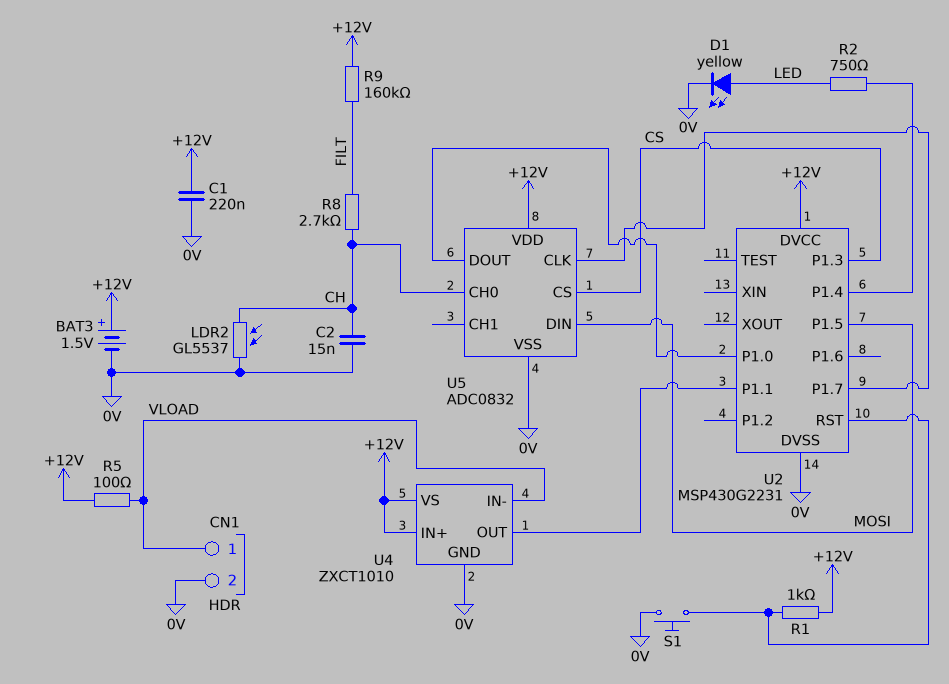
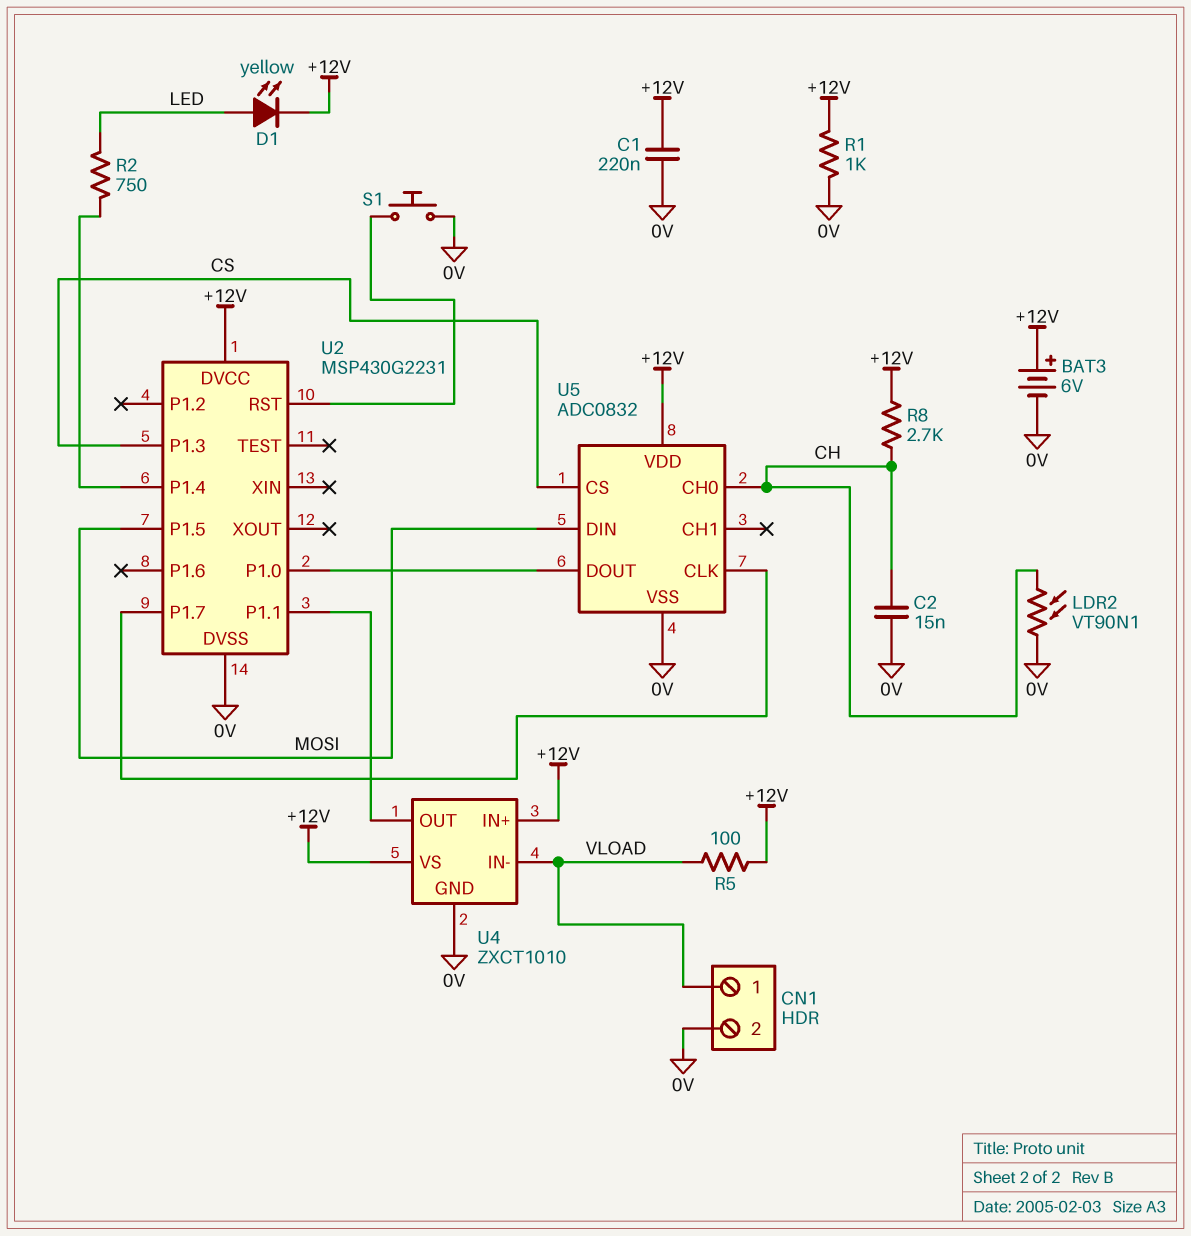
BAT3: 1.5V (plus +12V, minus 0V) -> 6V (plus +12V, minus 0V)
D1: LED yellow (A LED, K 0V) -> LED yellow (A LED, K +12V)
LDR2: GL5537 (0V, CH) -> VT90N1 (0V, CH)
R1: 1k (+12V, U2/RST) -> 1k (+12V, 0V)
R8: 2.7k (CH, FILT) -> 2.7k (+12V, CH)
R9: 160k (+12V, FILT) -> none

